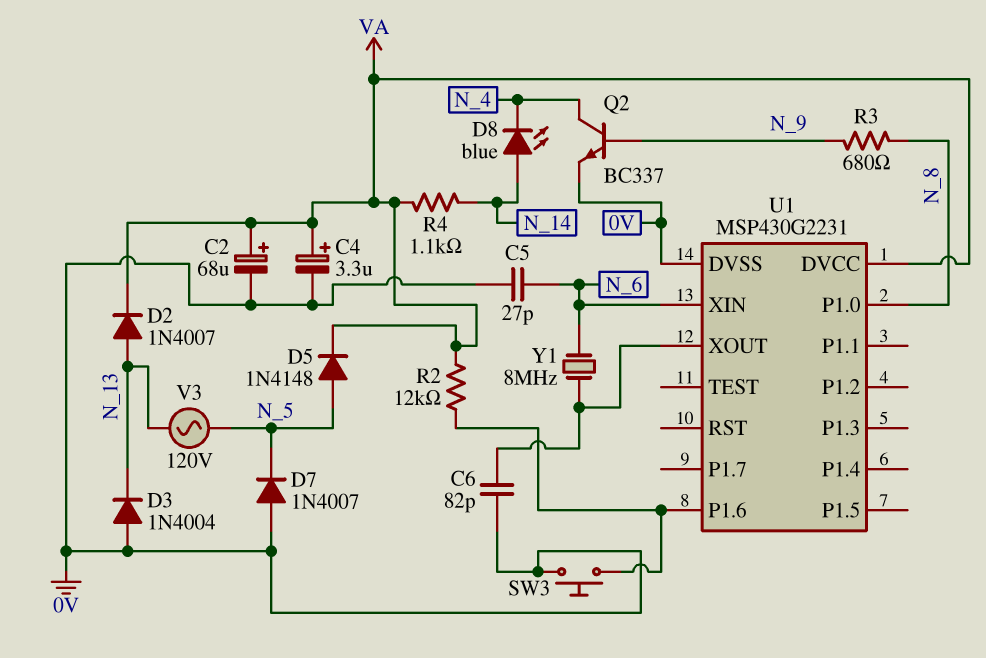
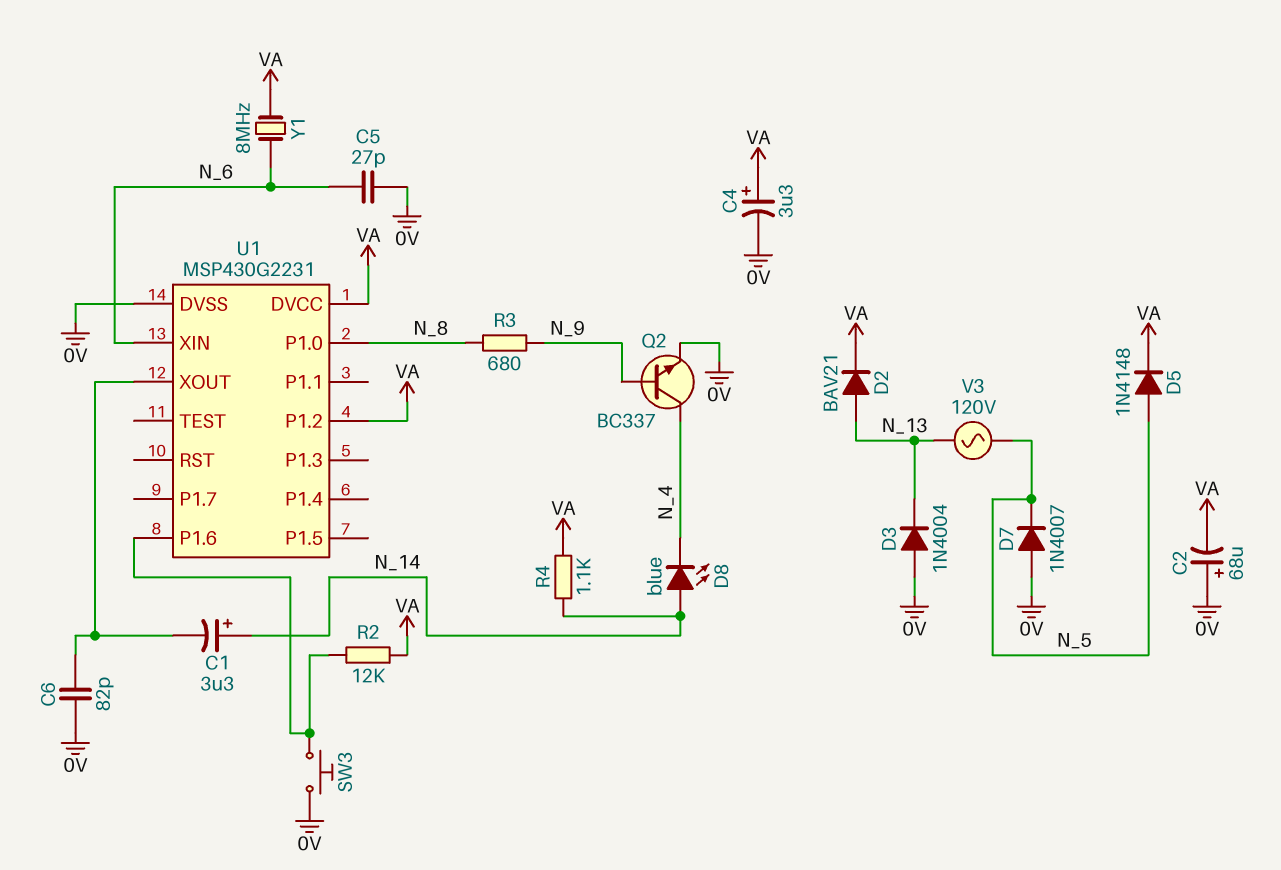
C1: none -> 3.3uF (plus N_14, minus U1/XOUT)
C2: 68uF (plus VA, minus 0V) -> 68uF (plus 0V, minus VA)
D2: diode 1N4007 (A N_13, K VA) -> diode BAV21 (A N_13, K VA)
U1 pin P1.2: none -> VA
Y1: 8MHz (N_6, U1/XOUT) -> 8MHz (N_6, VA)

